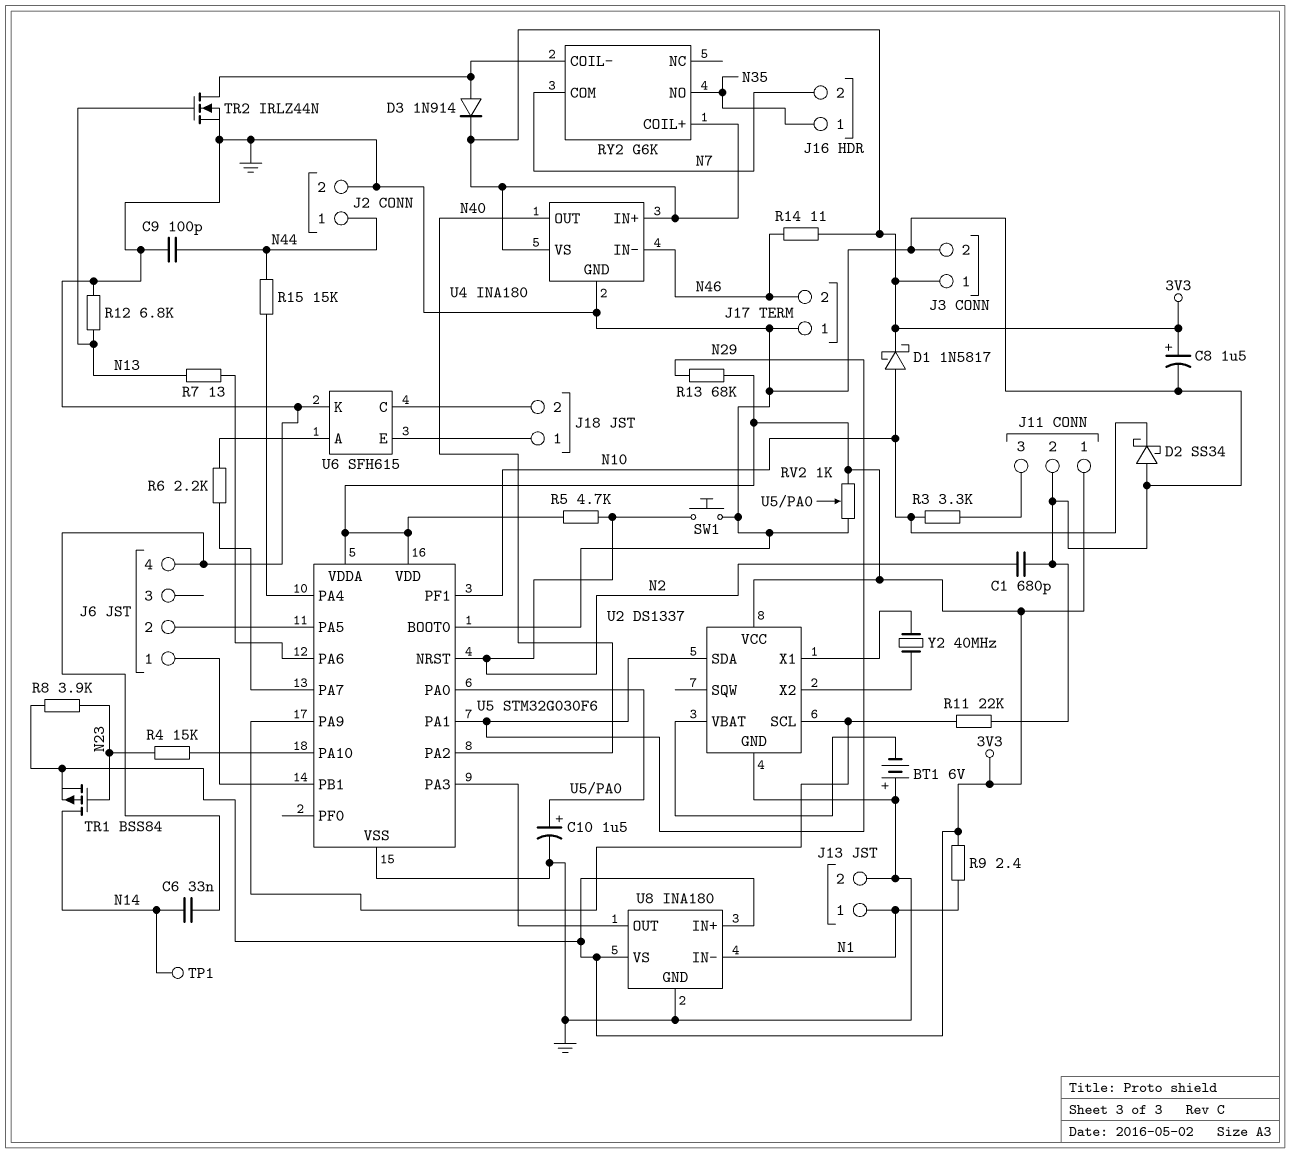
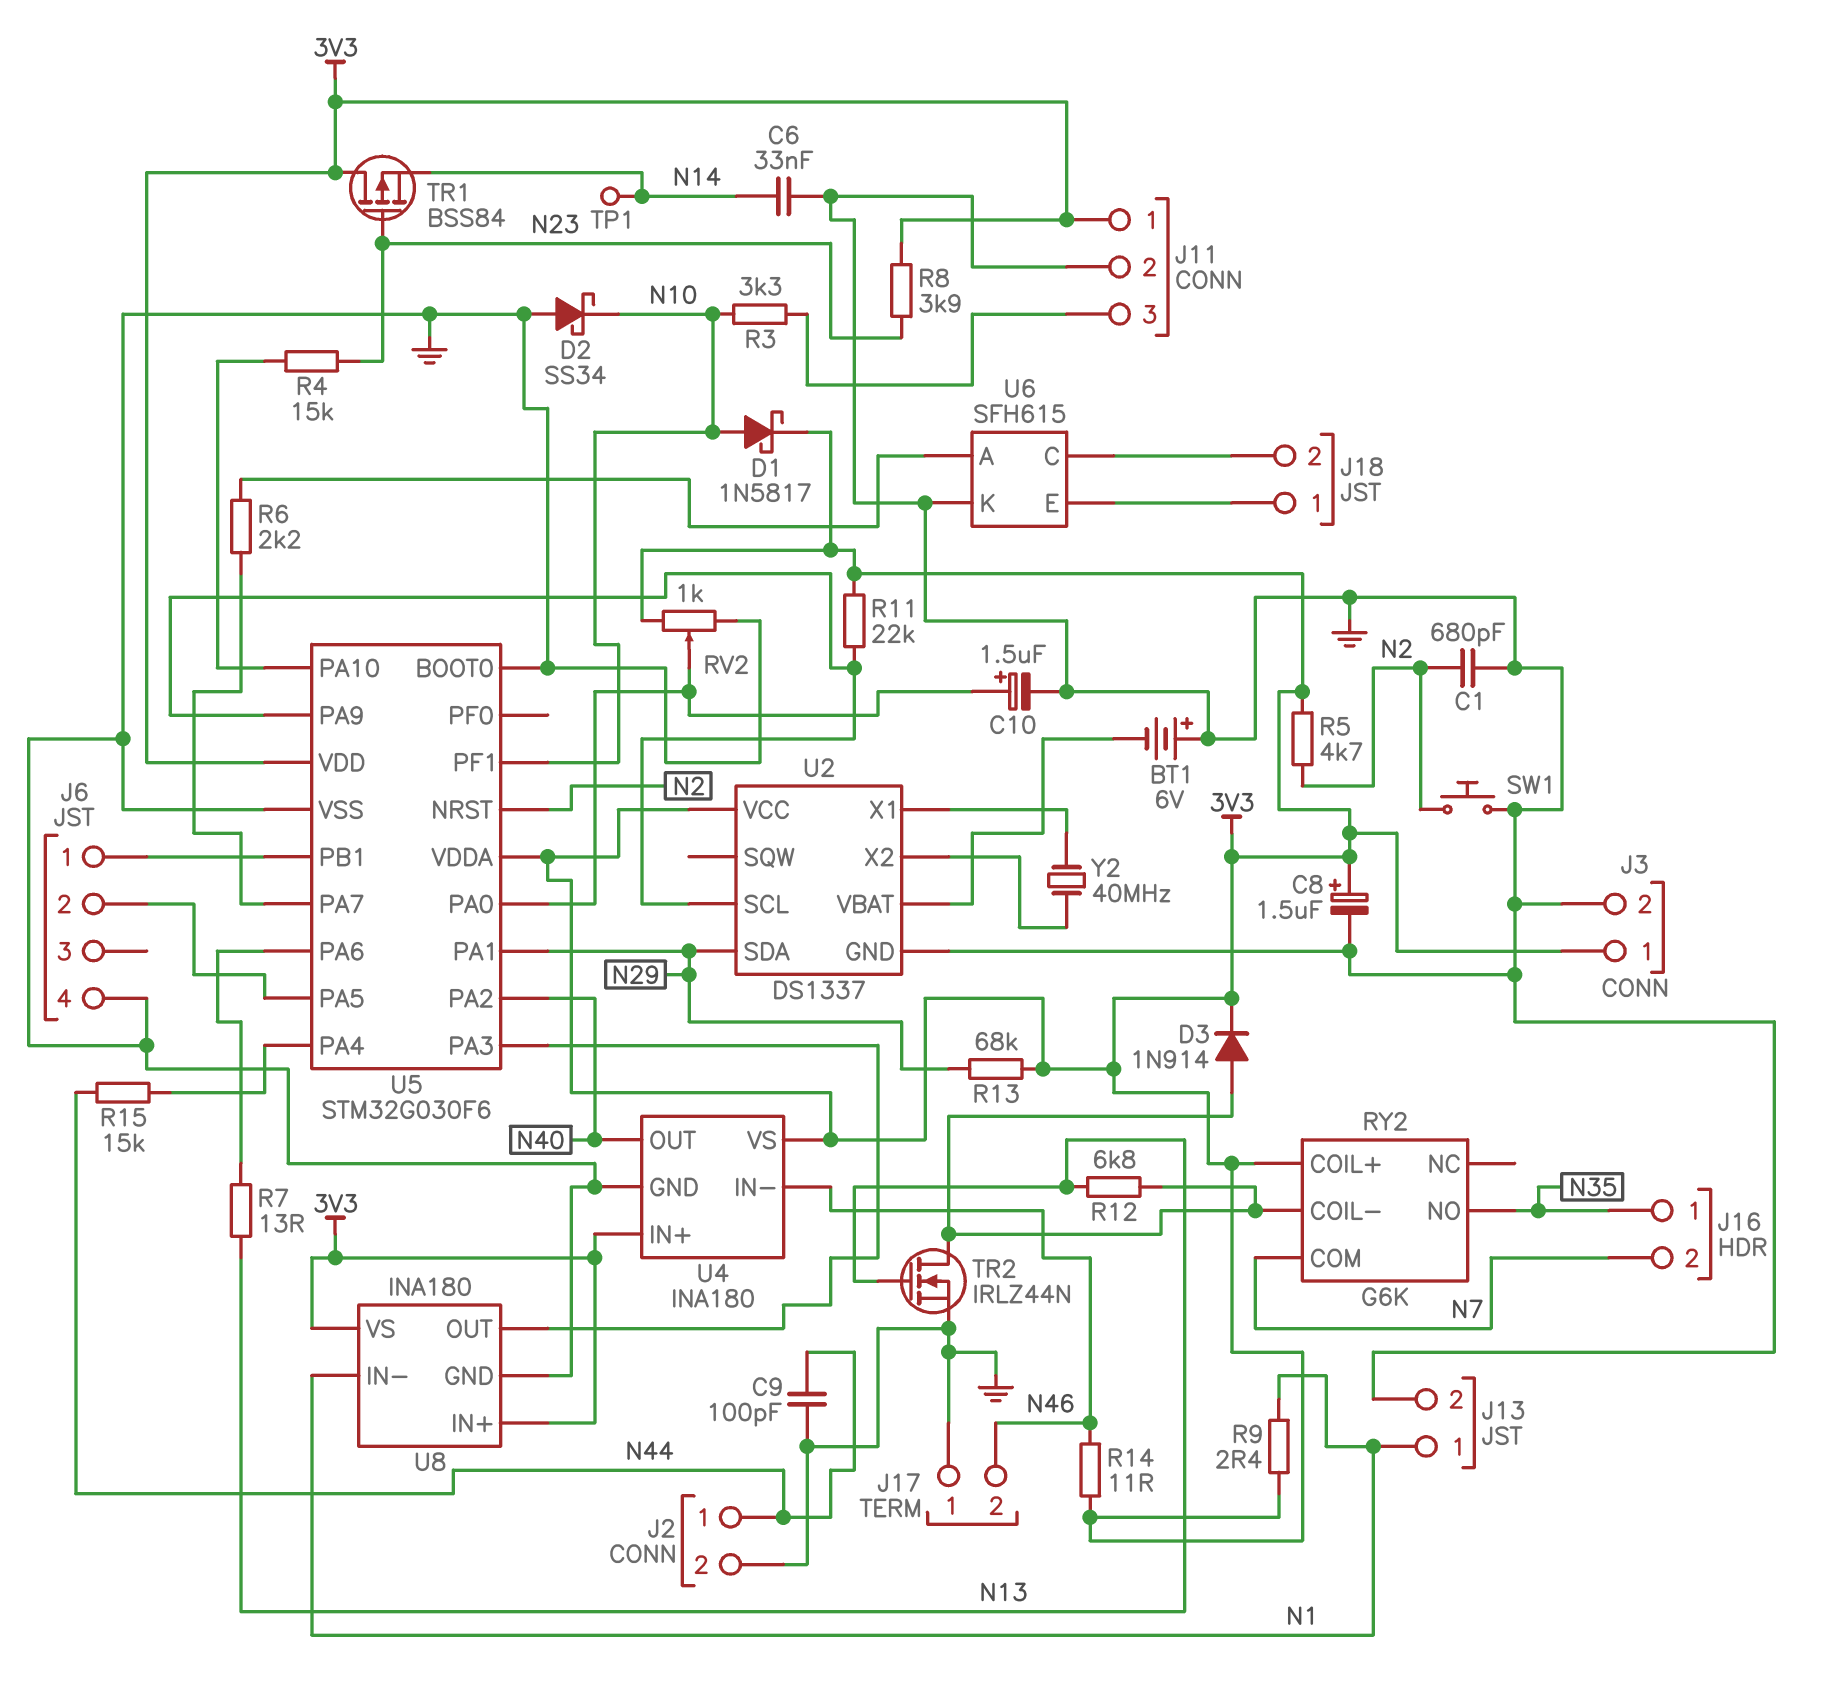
R11: 22k (GND, U2/SCL) -> 22k (3V3, U2/SCL)
R12: 6.8k (GND, N13) -> 6.8k (N13, RY2/COIL-)
TR1: PMOS BSS84 (G N23, D N14, S 3V3) -> PMOS BSS84 (G N23, D 3V3, S N14)

